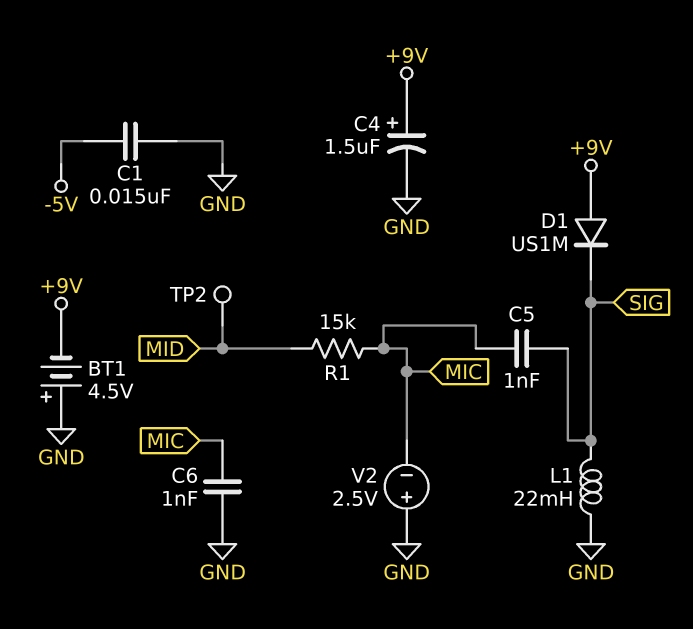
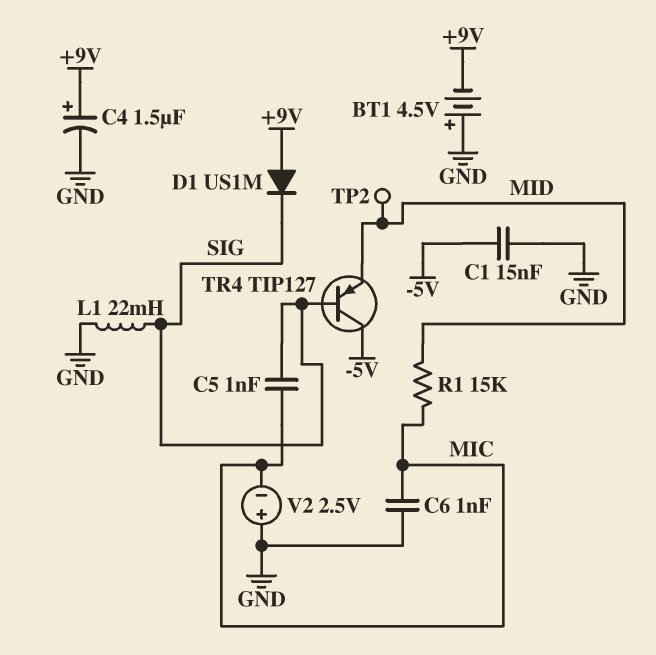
TR4: none -> PNP TIP127 (B SIG, C -5V, E MID)

